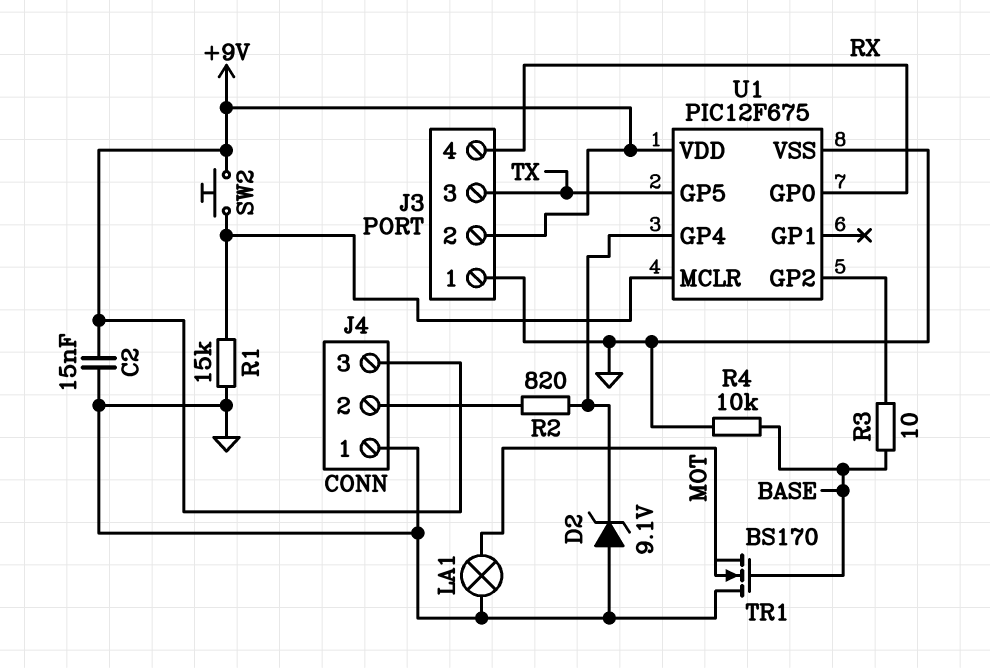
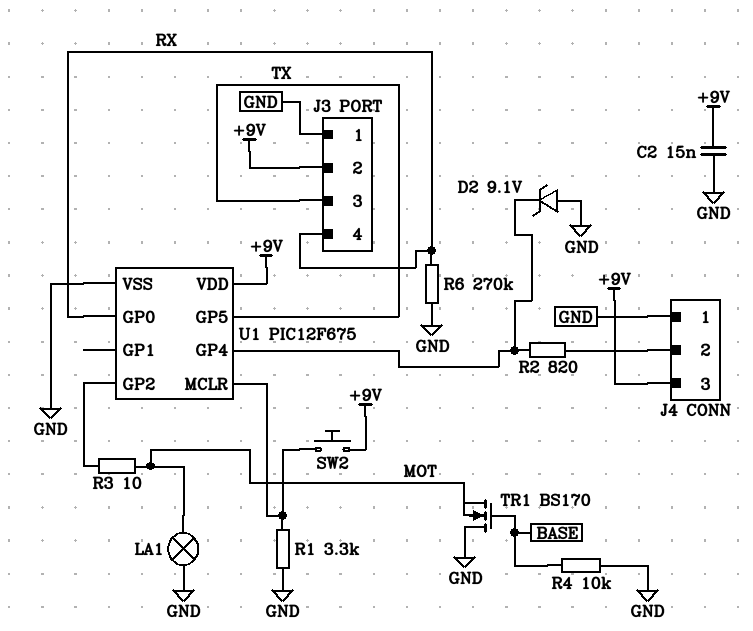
R1: 15k (GND, U1/MCLR) -> 3.3k (GND, U1/MCLR)
R3: 10 (BASE, U1/GP2) -> 10 (MOT, U1/GP2)
R6: none -> 270k (GND, RX)

